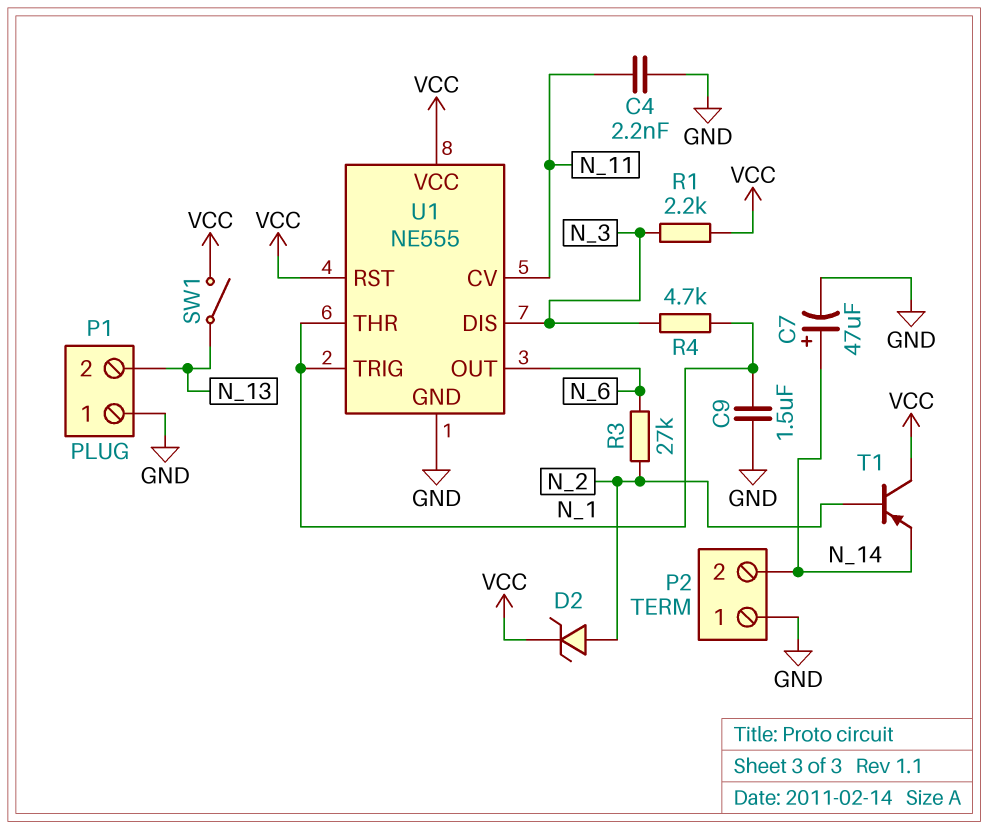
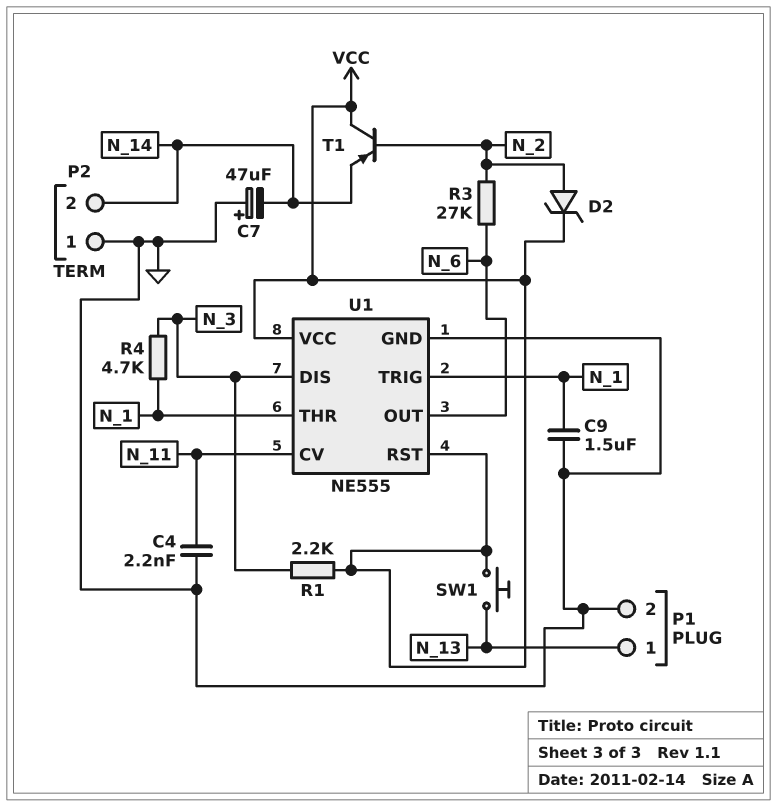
C7: 47uF (plus N_14, minus GND) -> 47uF (plus GND, minus N_14)
P1 pin 1: GND -> N_13
P1 pin 2: N_13 -> GND
SW1: switch (N_13, VCC) -> button (N_13, VCC)

